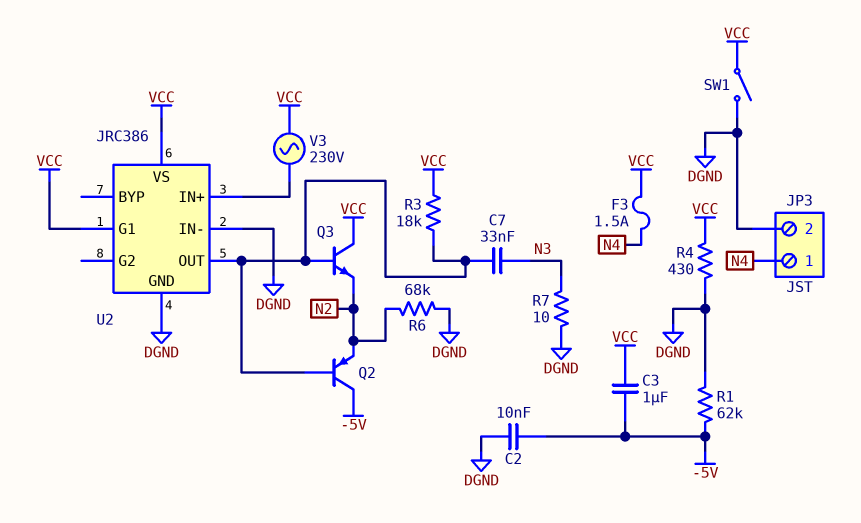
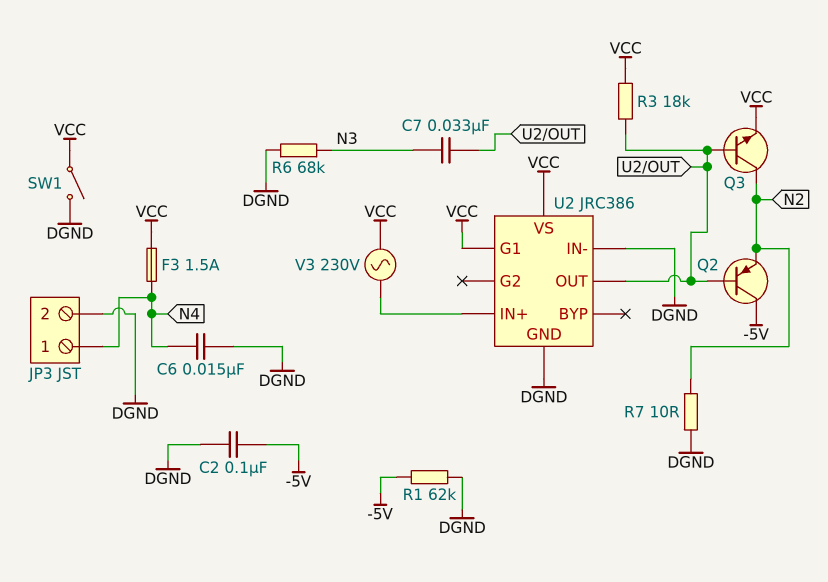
C2: 10nF (-5V, DGND) -> 100nF (-5V, DGND)
C3: 1uF (-5V, VCC) -> none
C6: none -> 15nF (DGND, N4)
Q3: NPN (B U2/OUT, C VCC, E N2) -> NPN (B U2/OUT, C N2, E VCC)
R4: 430 (DGND, VCC) -> none
R6: 68k (DGND, N2) -> 68k (DGND, N3)
R7: 10 (DGND, N3) -> 10 (DGND, N2)

